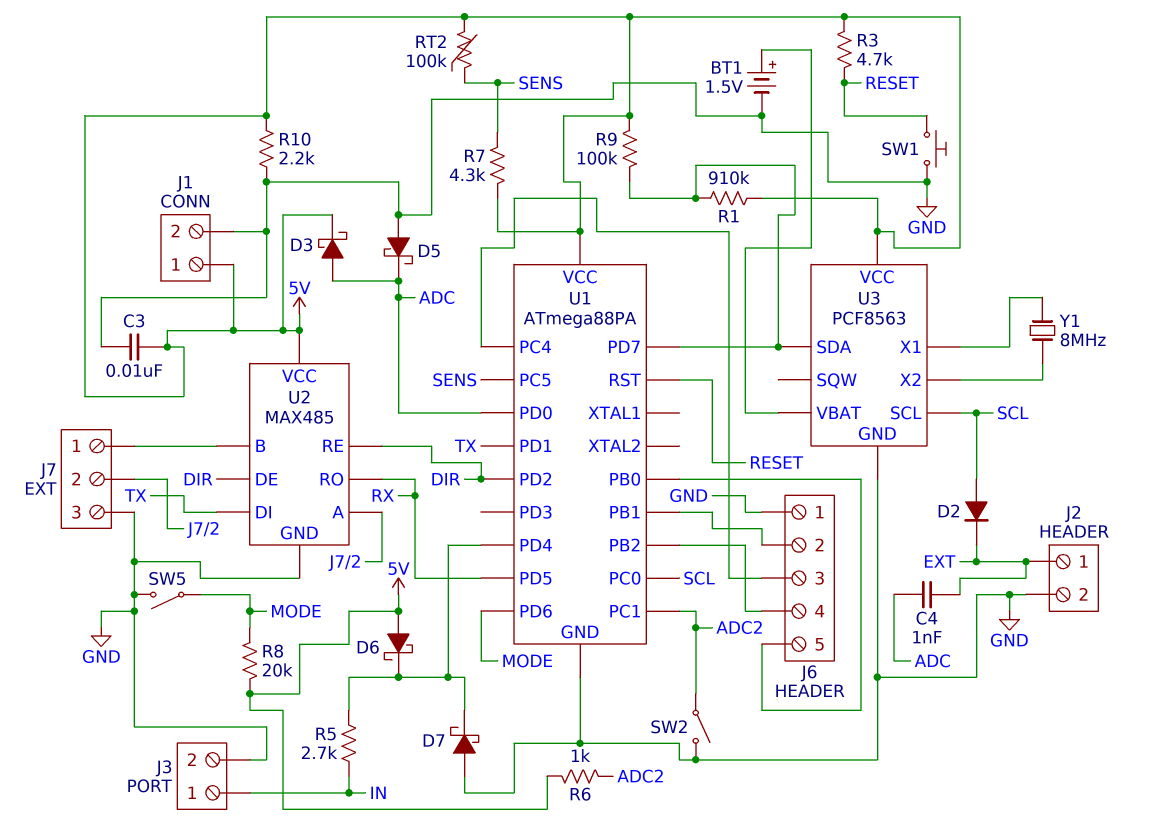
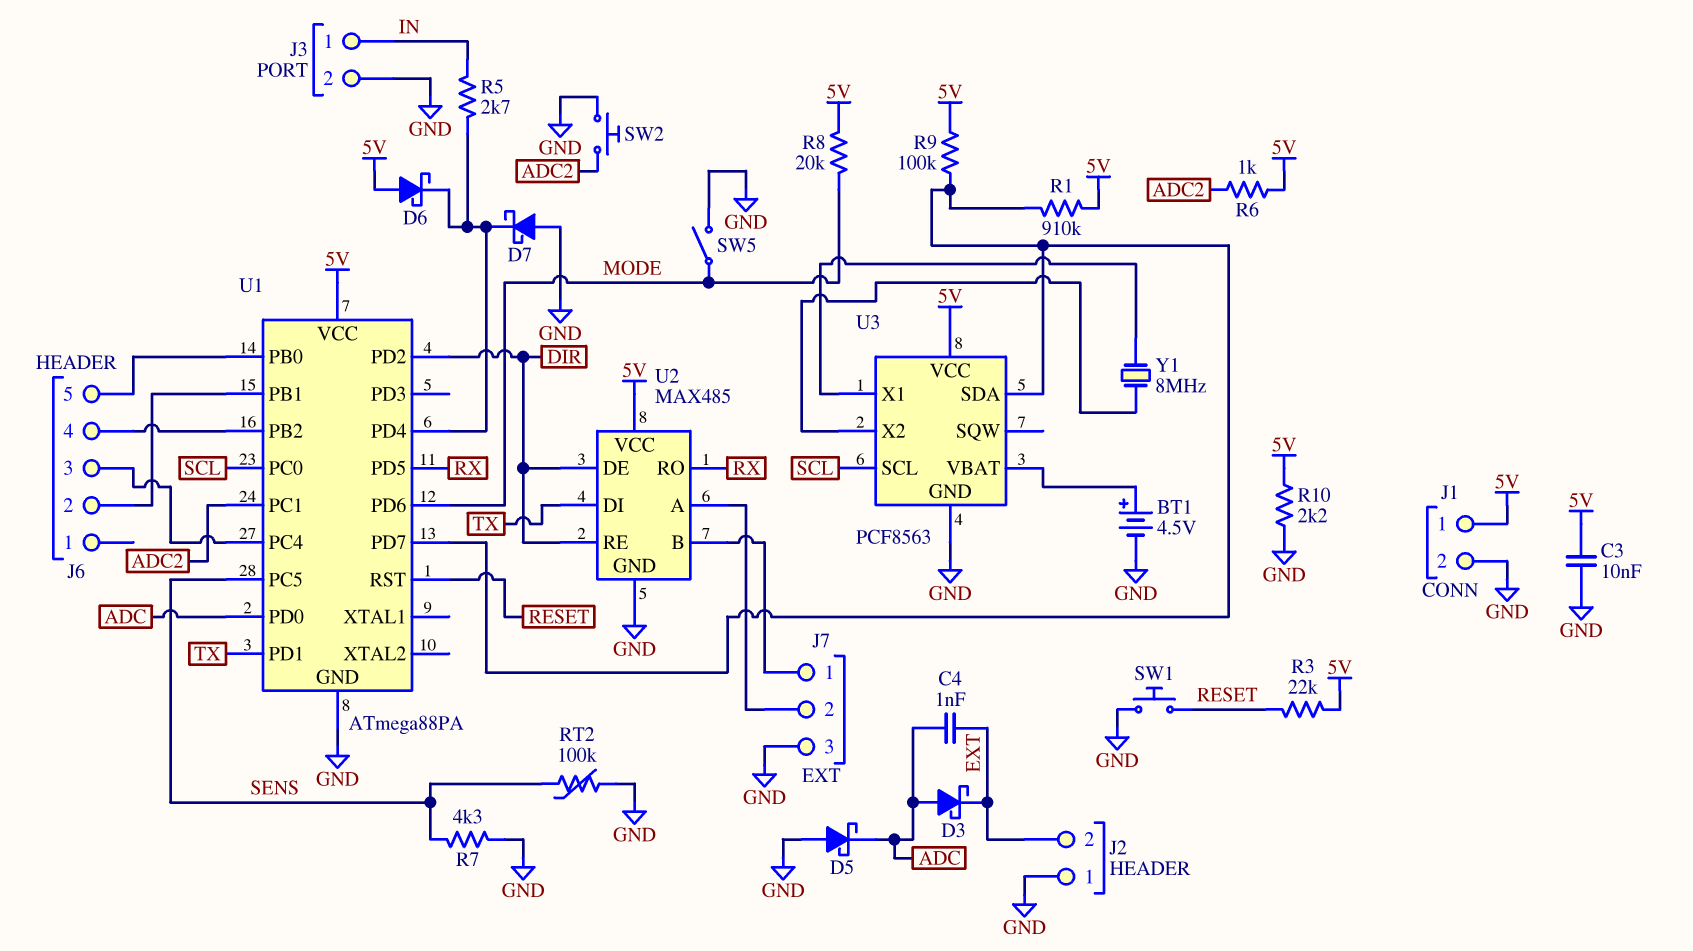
BT1: 1.5V (plus U3/VBAT, minus GND) -> 4.5V (plus U3/VBAT, minus GND)
D2: diode (A SCL, K EXT) -> none
D3: schottky (A ADC, K 5V) -> schottky (A ADC, K EXT)
J2 pin 1: EXT -> GND
J2 pin 2: GND -> EXT
J6 pin 1: GND -> none
R3: 4.7k (5V, RESET) -> 22k (5V, RESET)
R7: 4.3k (5V, SENS) -> 4.3k (GND, SENS)
RT2: 100k (5V, SENS) -> 100k (GND, SENS)
SW2: switch (ADC2, GND) -> button (ADC2, GND)

